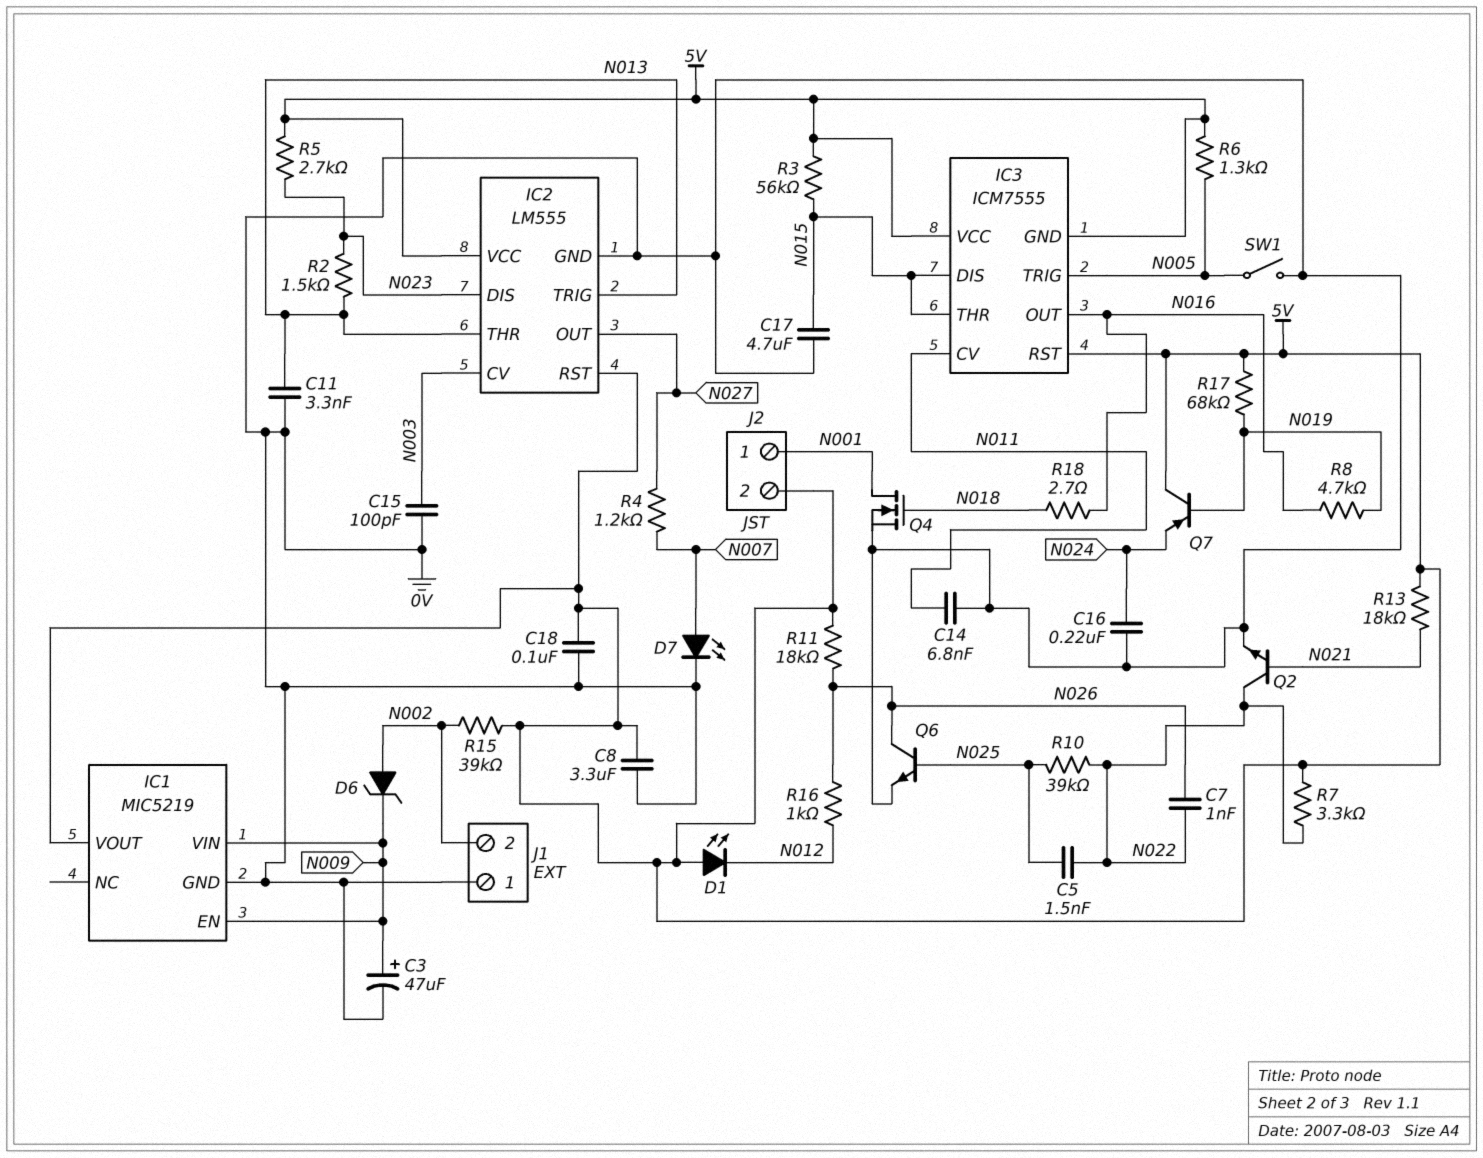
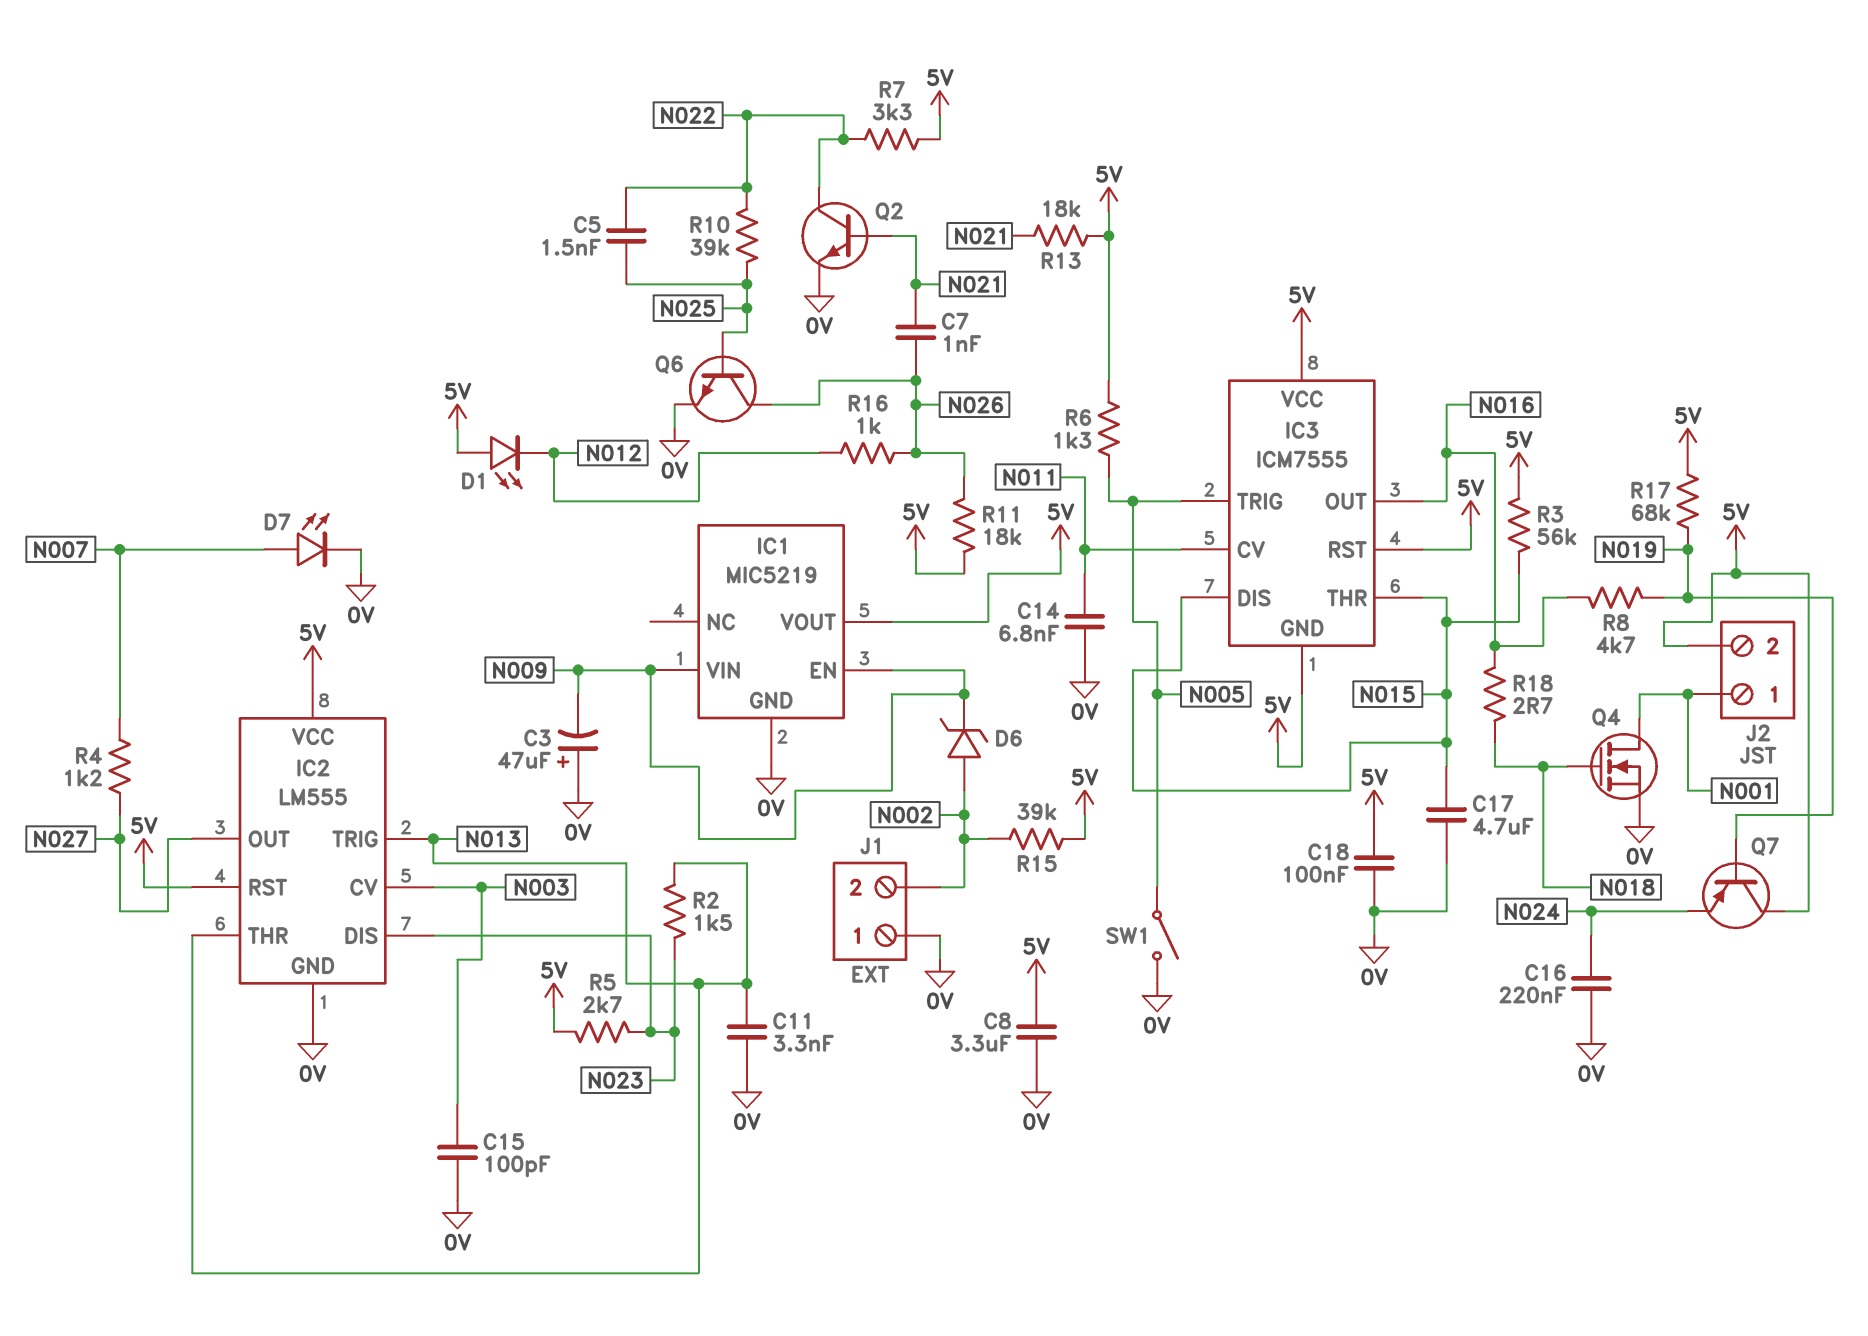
C3: 47uF (plus N009, minus 0V) -> 47uF (plus 0V, minus N009)
C7: 1nF (N022, N026) -> 1nF (N021, N026)

